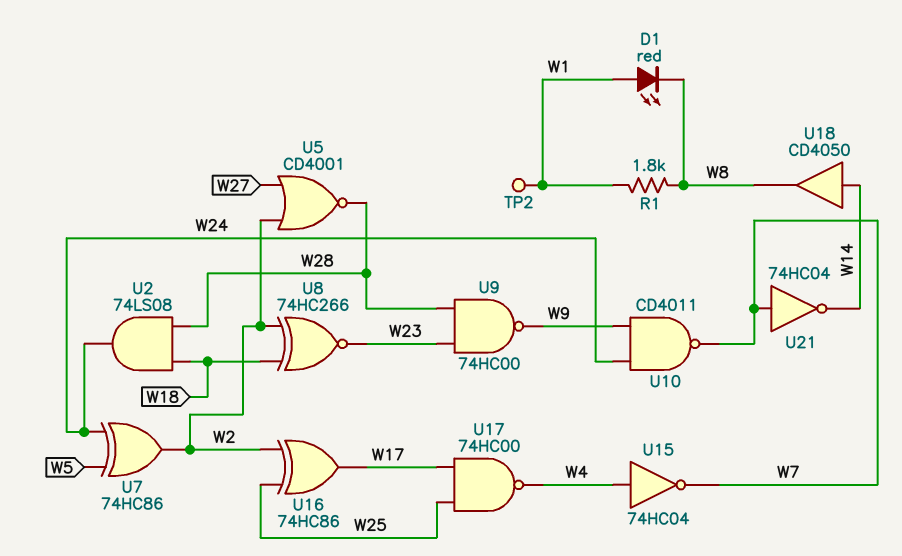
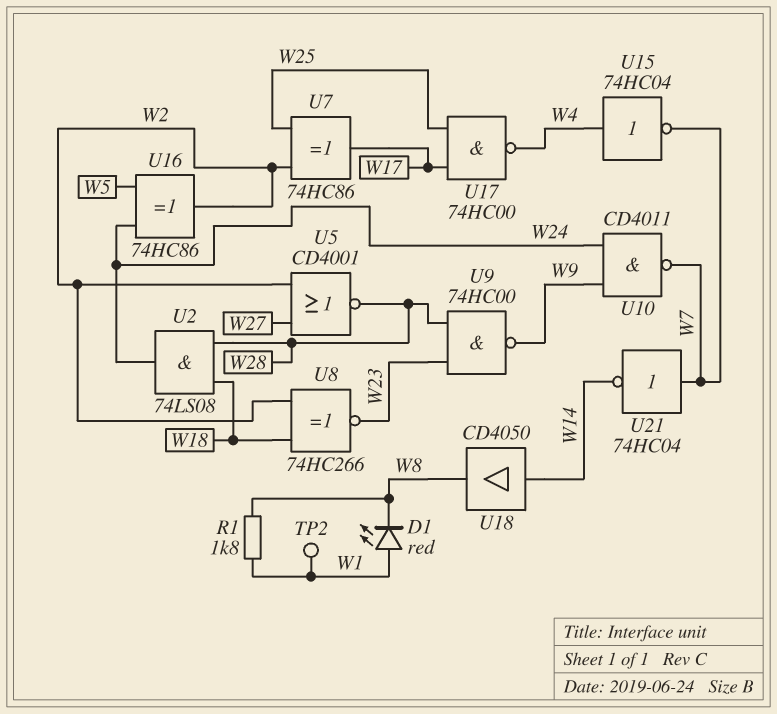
U7: XOR 74HC86 (in W5, in W24, out W2) -> XOR 74HC86 (in W2, in W25, out W17)
U16: XOR 74HC86 (in W2, in W25, out W17) -> XOR 74HC86 (in W5, in W24, out W2)

